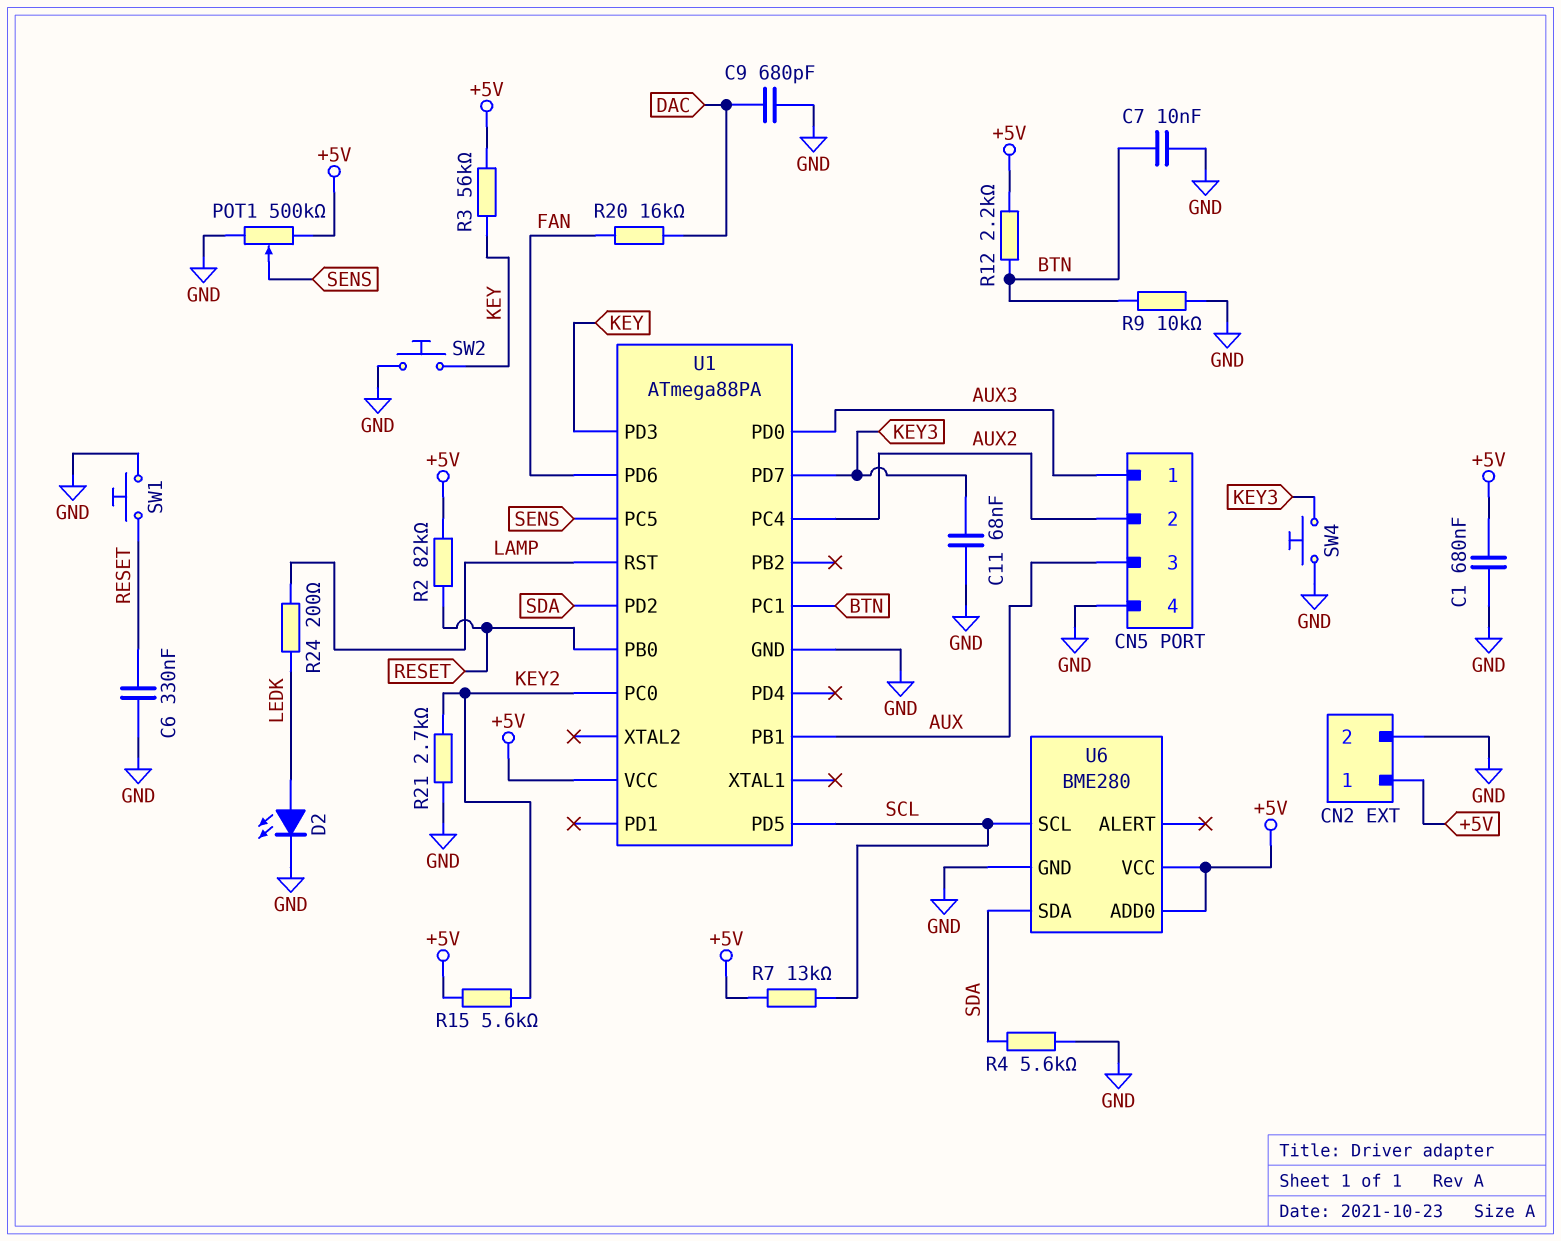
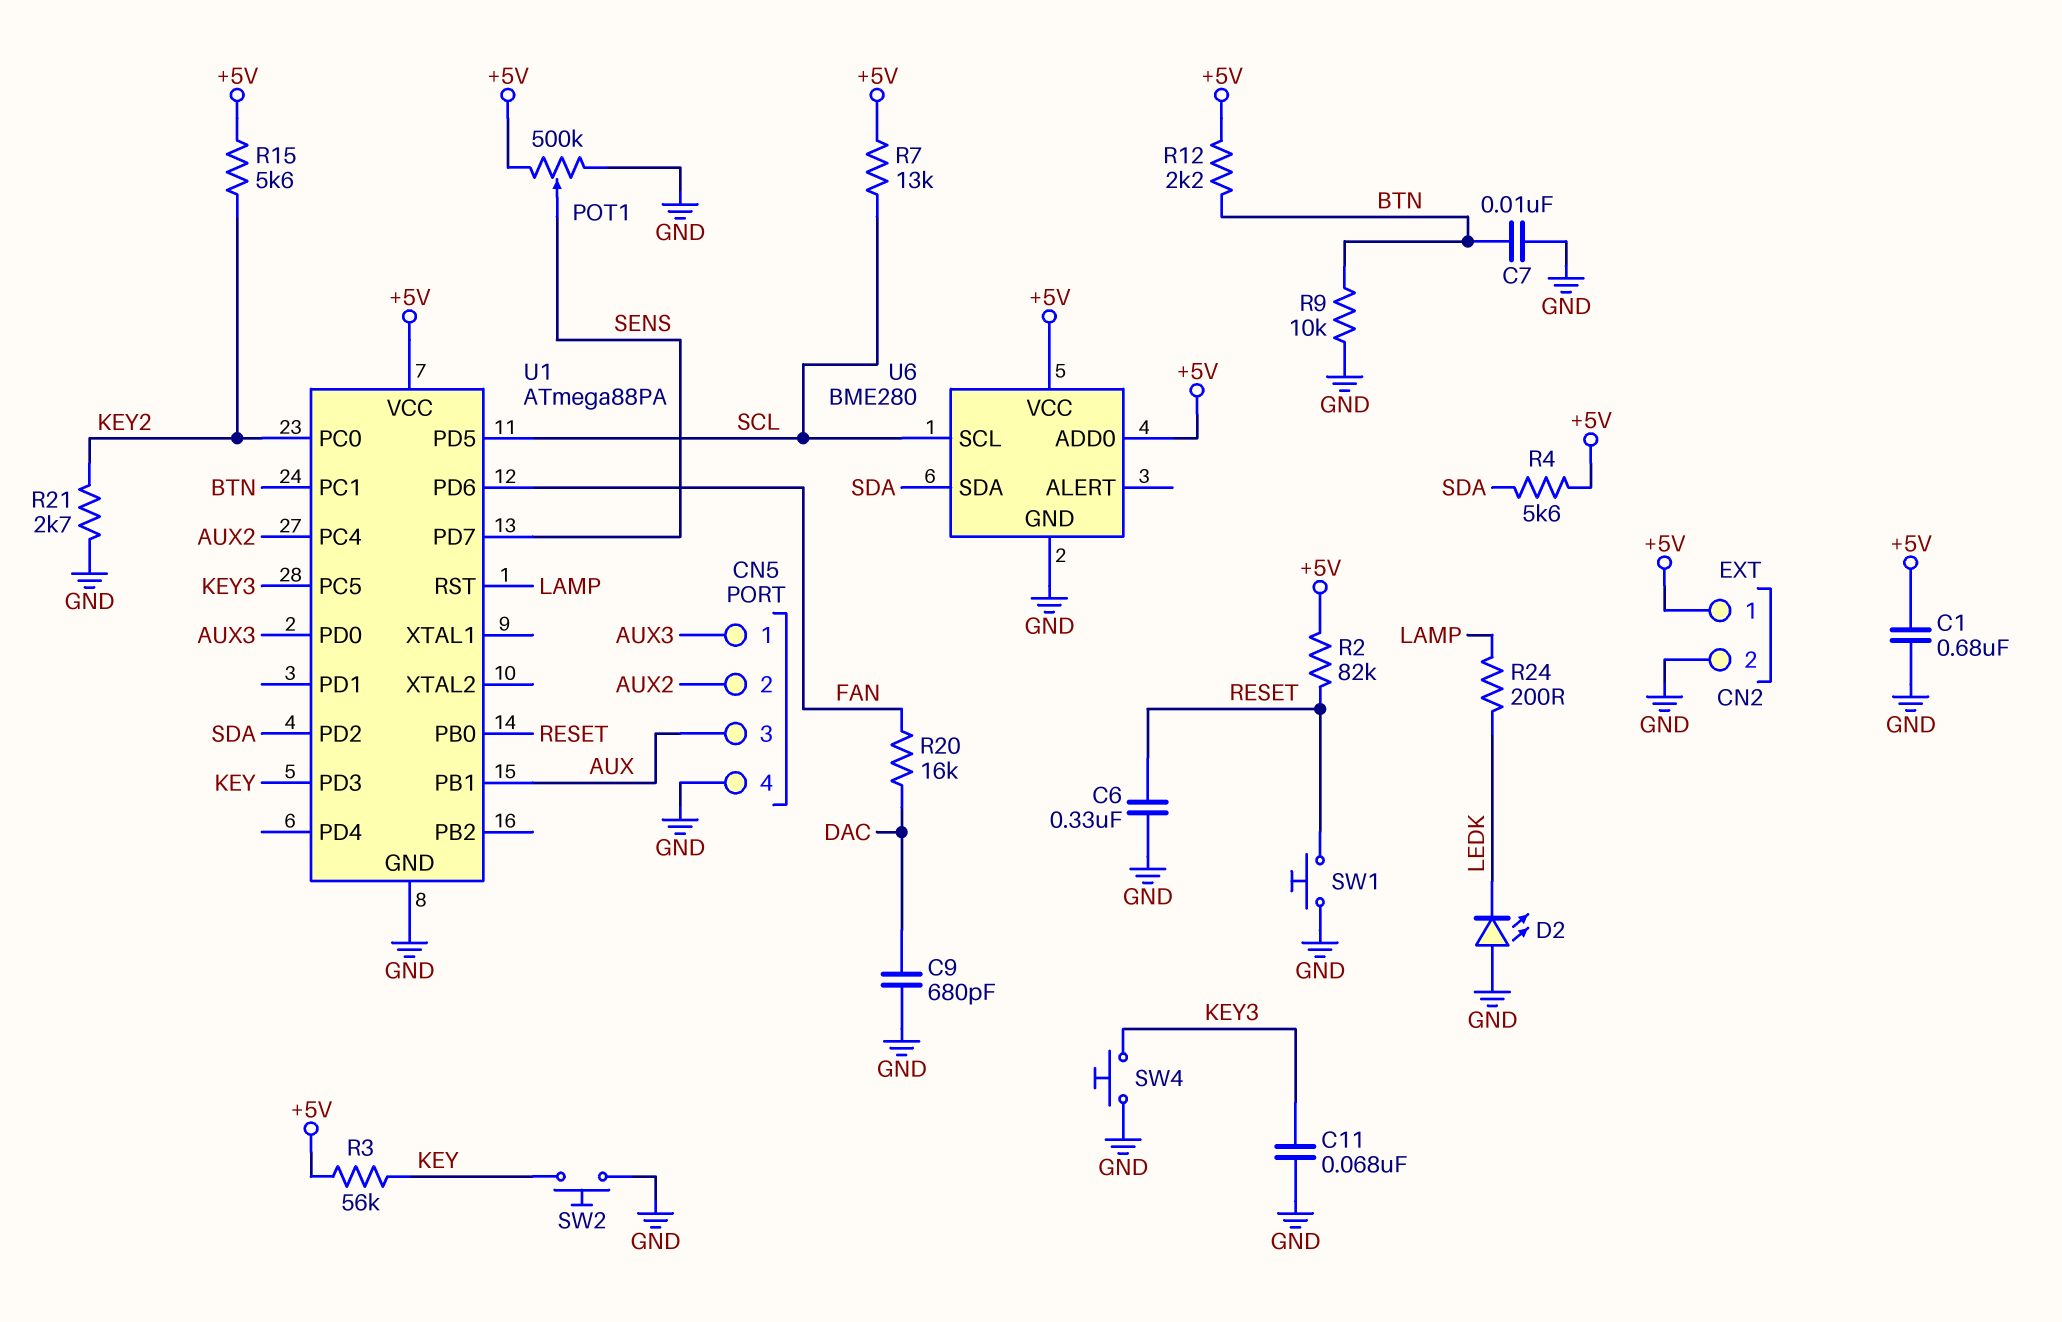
D2: LED (A LEDK, K GND) -> LED (A GND, K LEDK)
R4: 5.6k (GND, SDA) -> 5.6k (+5V, SDA)
U1 pin PC5: SENS -> KEY3
U1 pin PD7: KEY3 -> SENS

